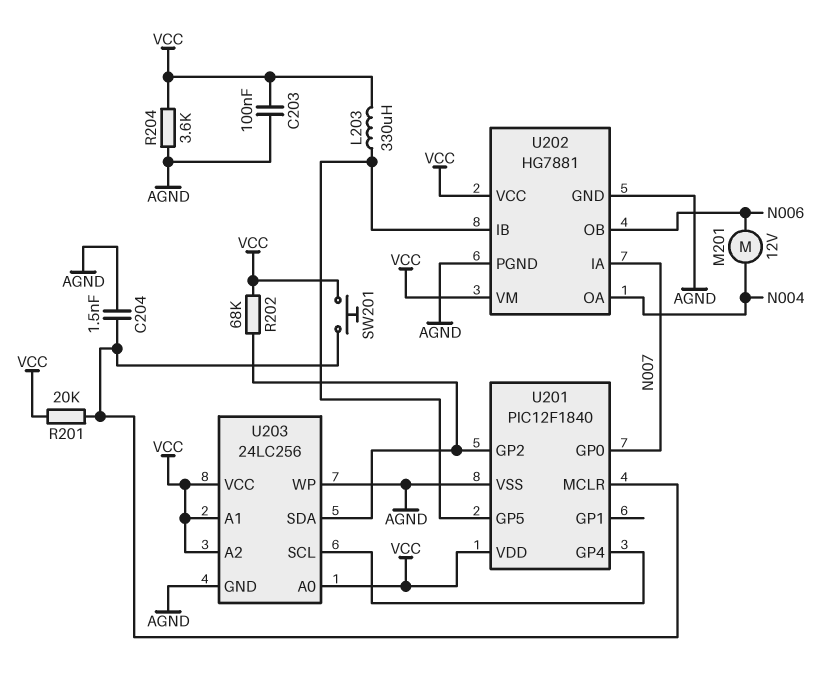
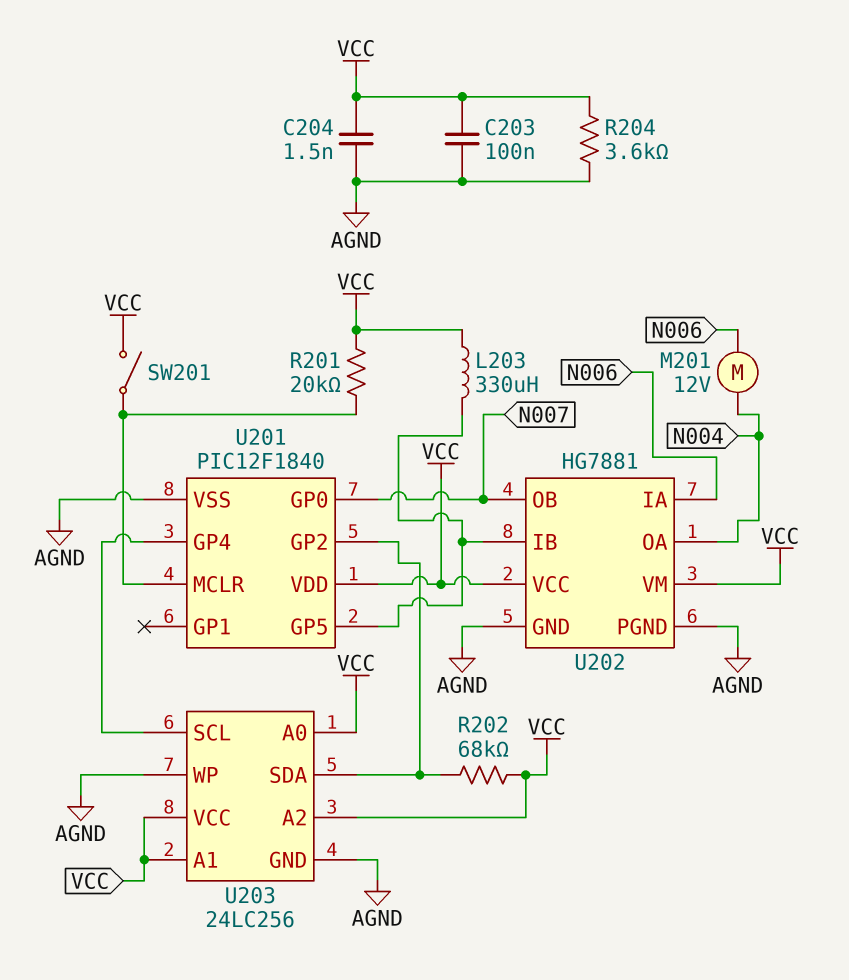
C204: 1.5nF (AGND, U201/MCLR) -> 1.5nF (AGND, VCC)
SW201: button (U201/MCLR, VCC) -> switch (U201/MCLR, VCC)
U202 pin IA: N007 -> N006
U202 pin OB: N006 -> N007

